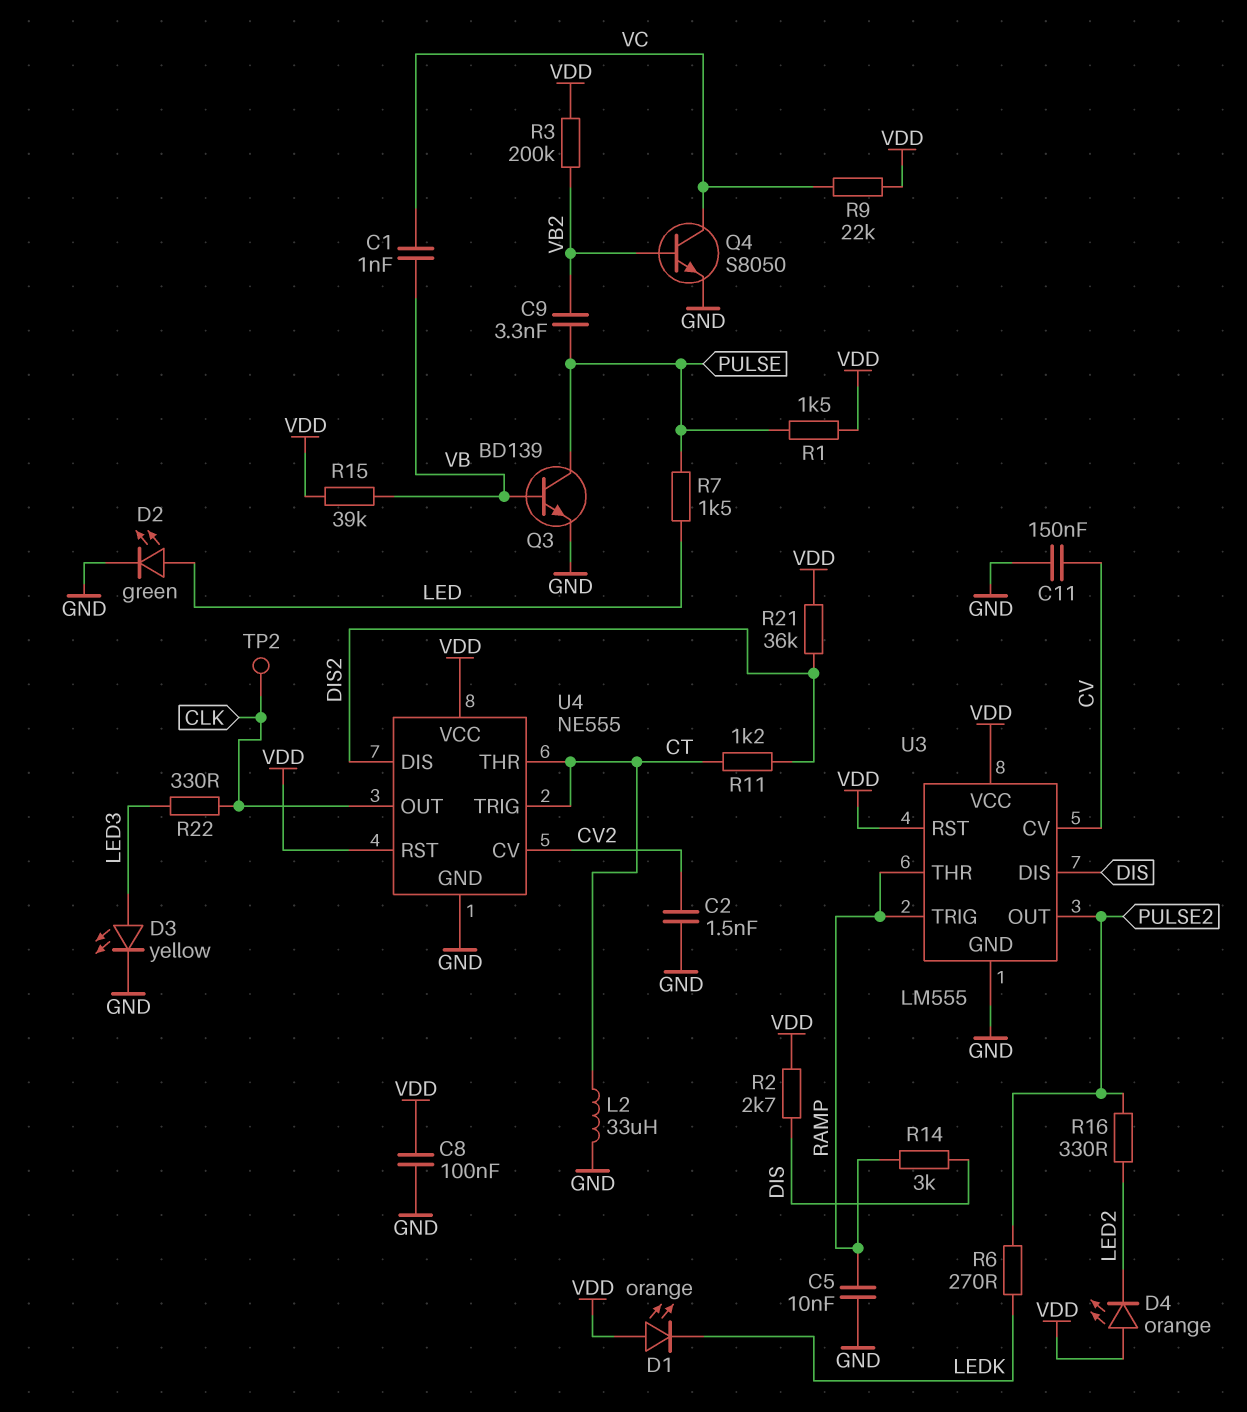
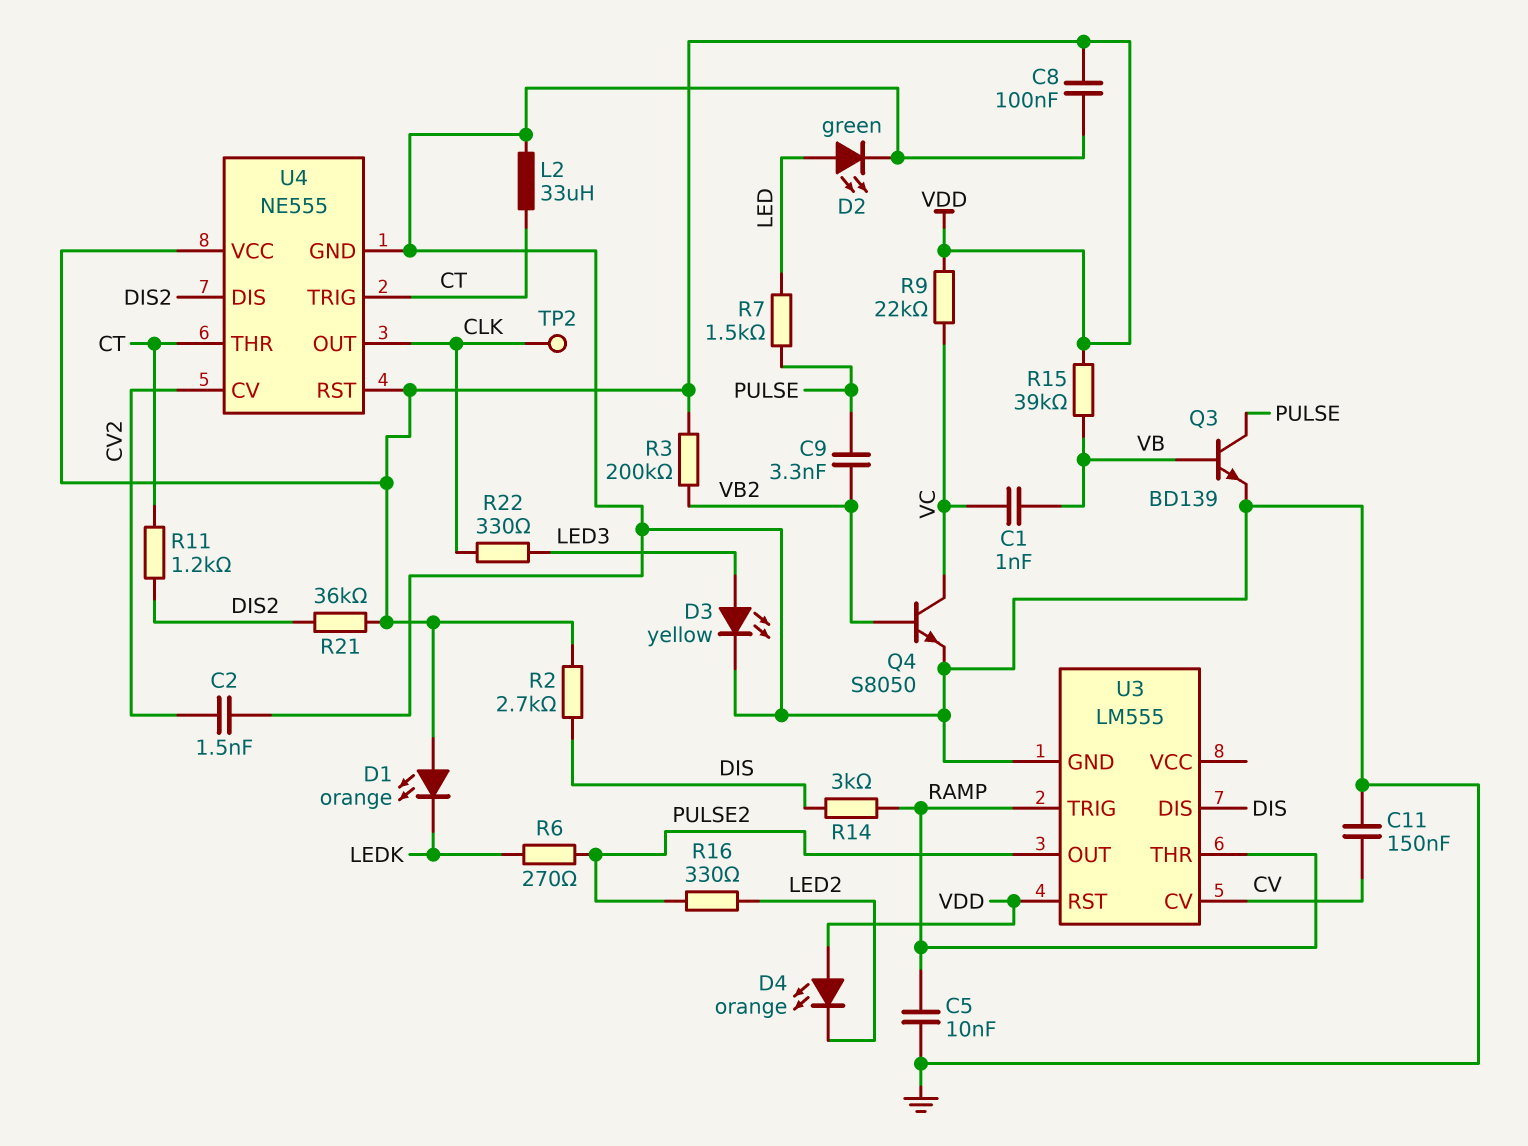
R1: 1.5k (PULSE, VDD) -> none
U3 pin VCC: VDD -> none

